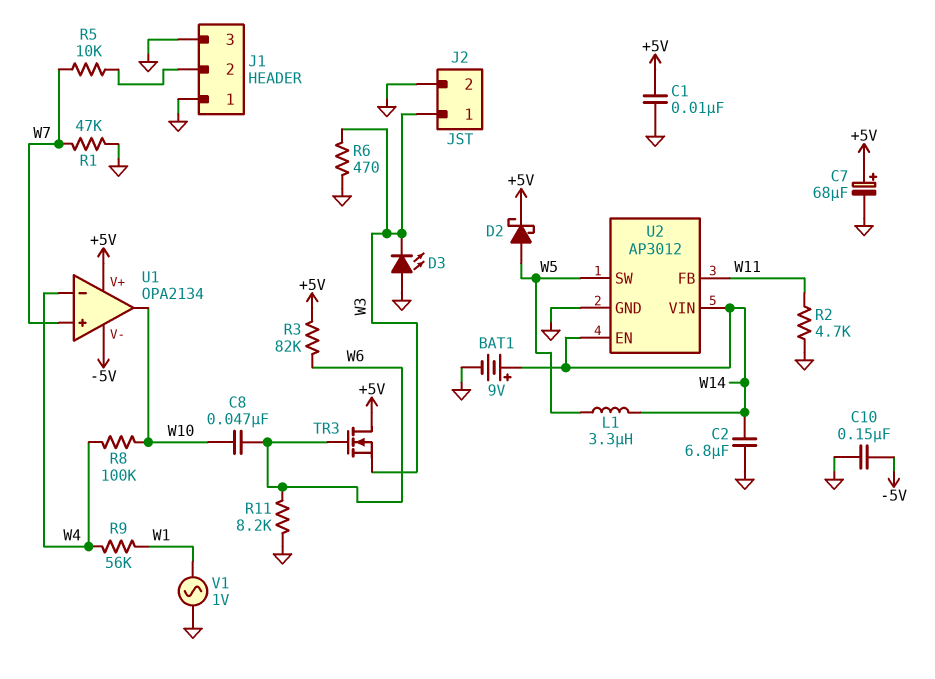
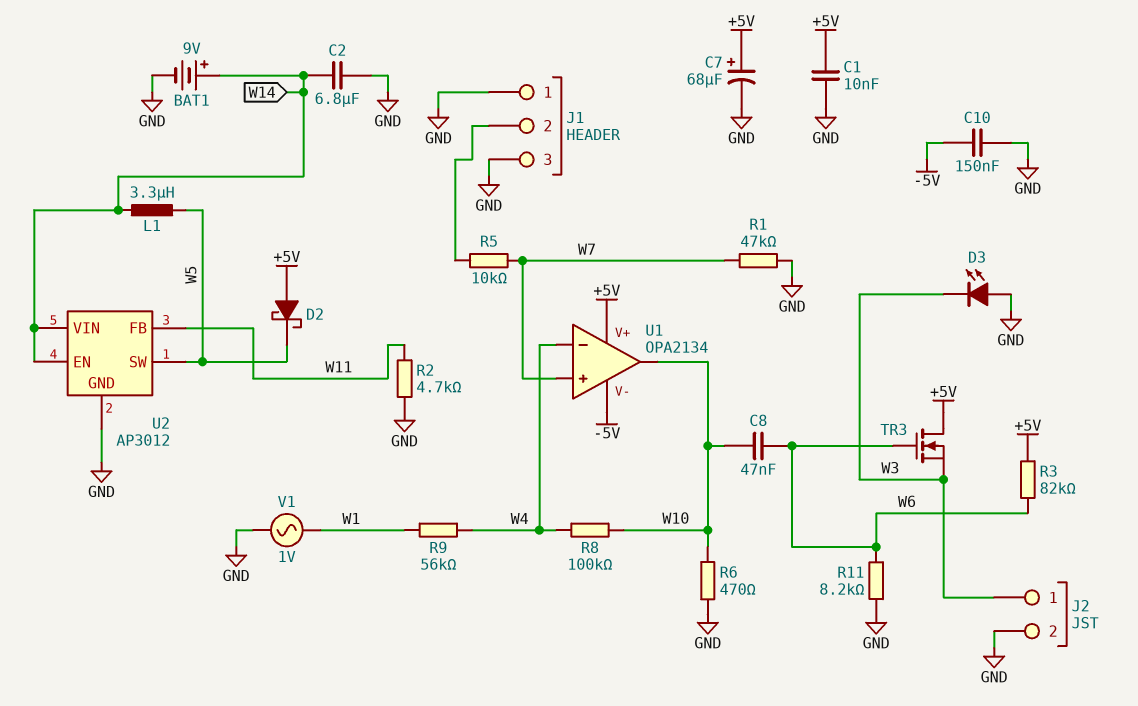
D2: schottky (A W5, K +5V) -> schottky (A +5V, K W5)
R6: 470 (GND, W3) -> 470 (GND, W10)

